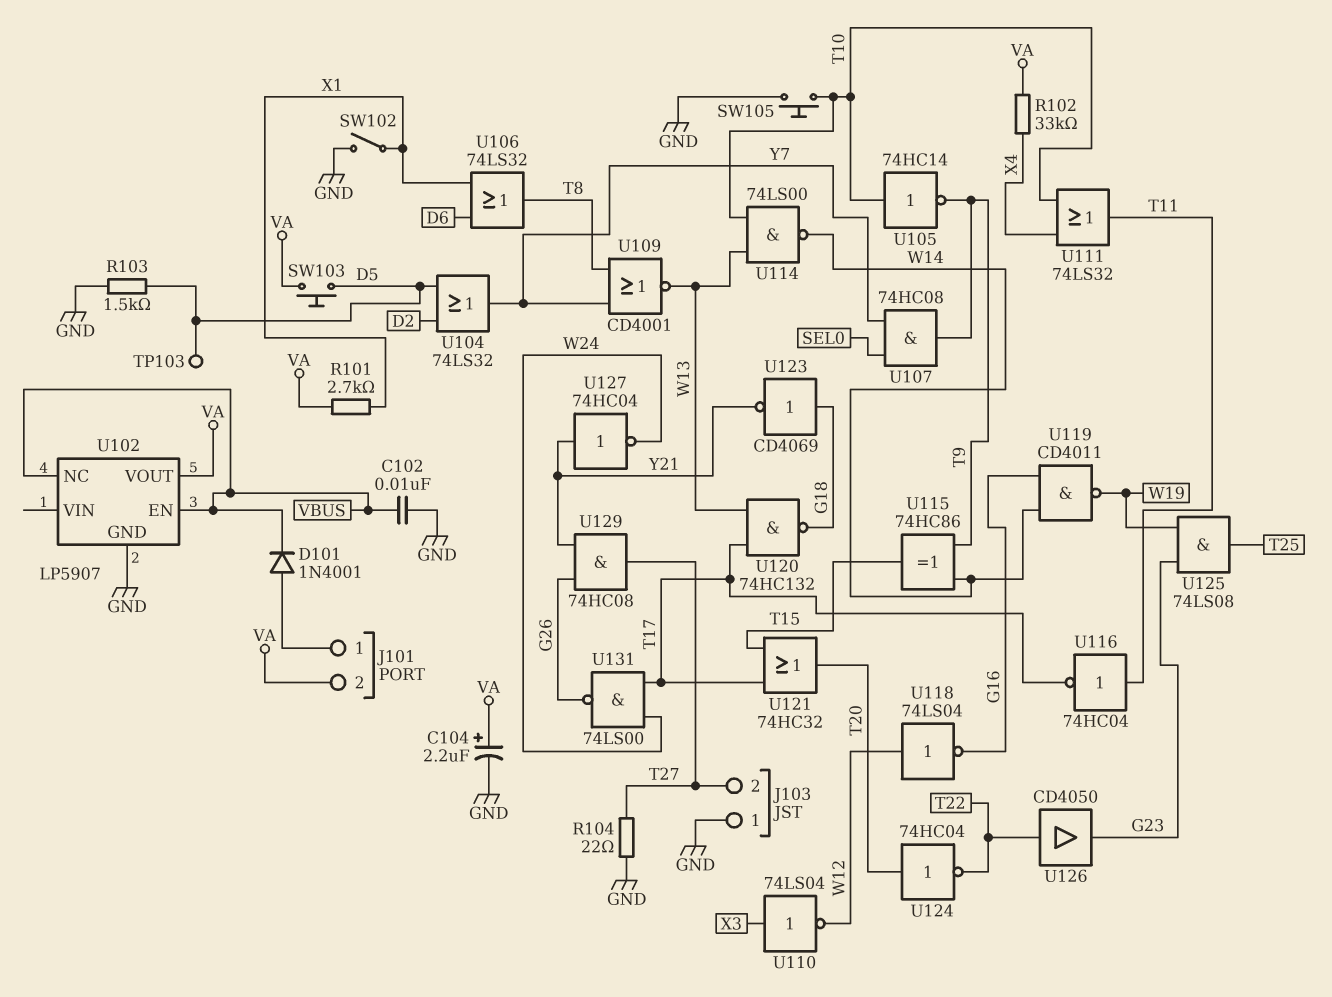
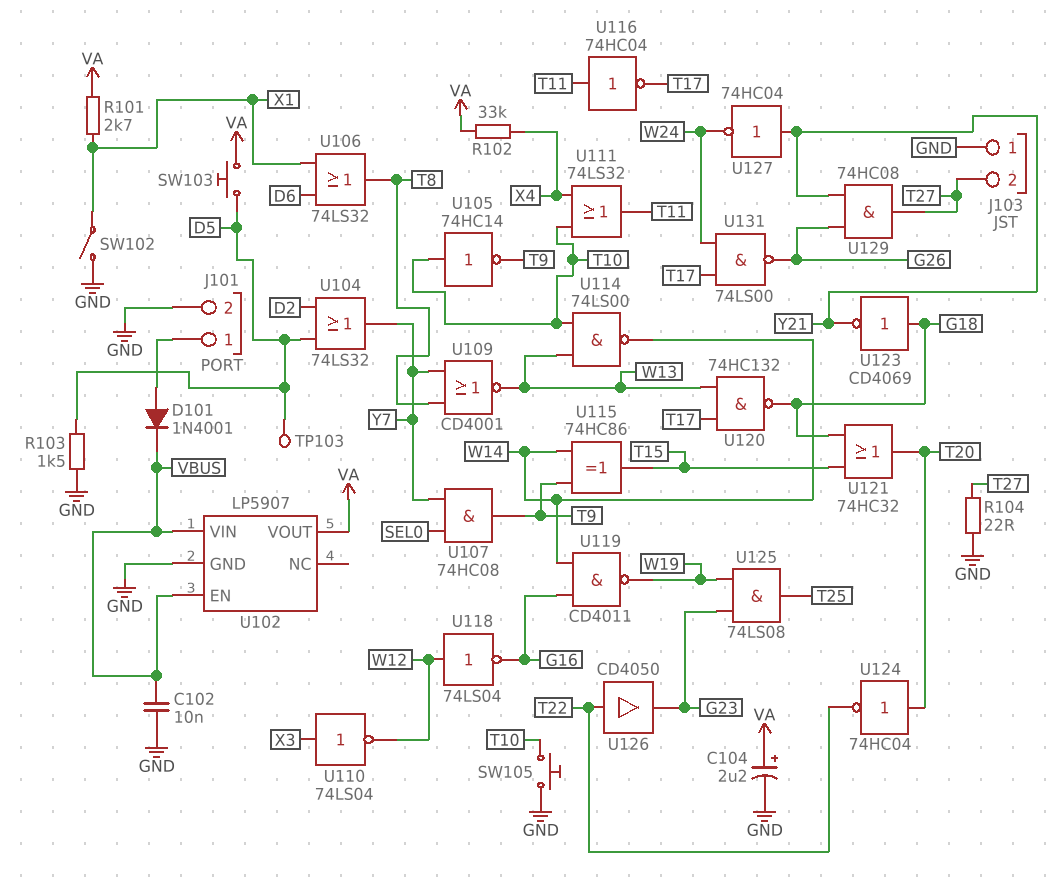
J101 pin 2: VA -> GND
U102 pin NC: VBUS -> none
U102 pin VIN: none -> VBUS
U121: OR 74HC32 (in T15, in T17, out T20) -> OR 74HC32 (in G18, in T15, out T20)

